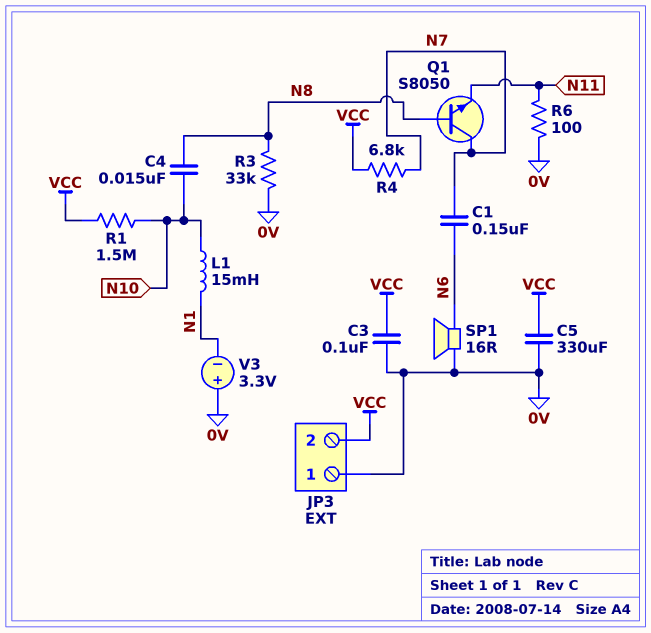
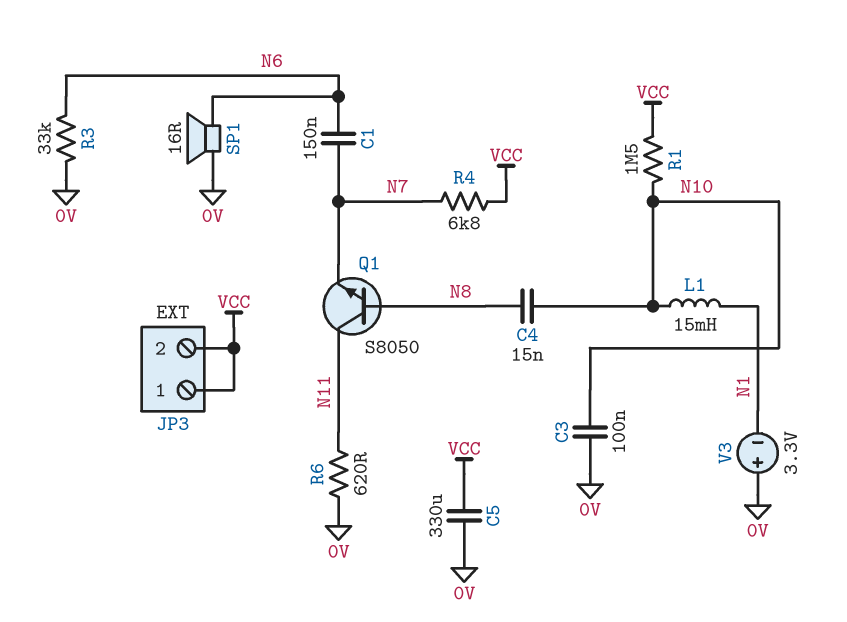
C3: 100nF (0V, VCC) -> 100nF (0V, N10)
JP3 pin 1: 0V -> VCC
Q1: NPN S8050 (B N8, C N7, E N11) -> NPN S8050 (B N8, C N11, E N7)
R3: 33k (0V, N8) -> 33k (0V, N6)
R6: 100 (0V, N11) -> 620 (0V, N11)

